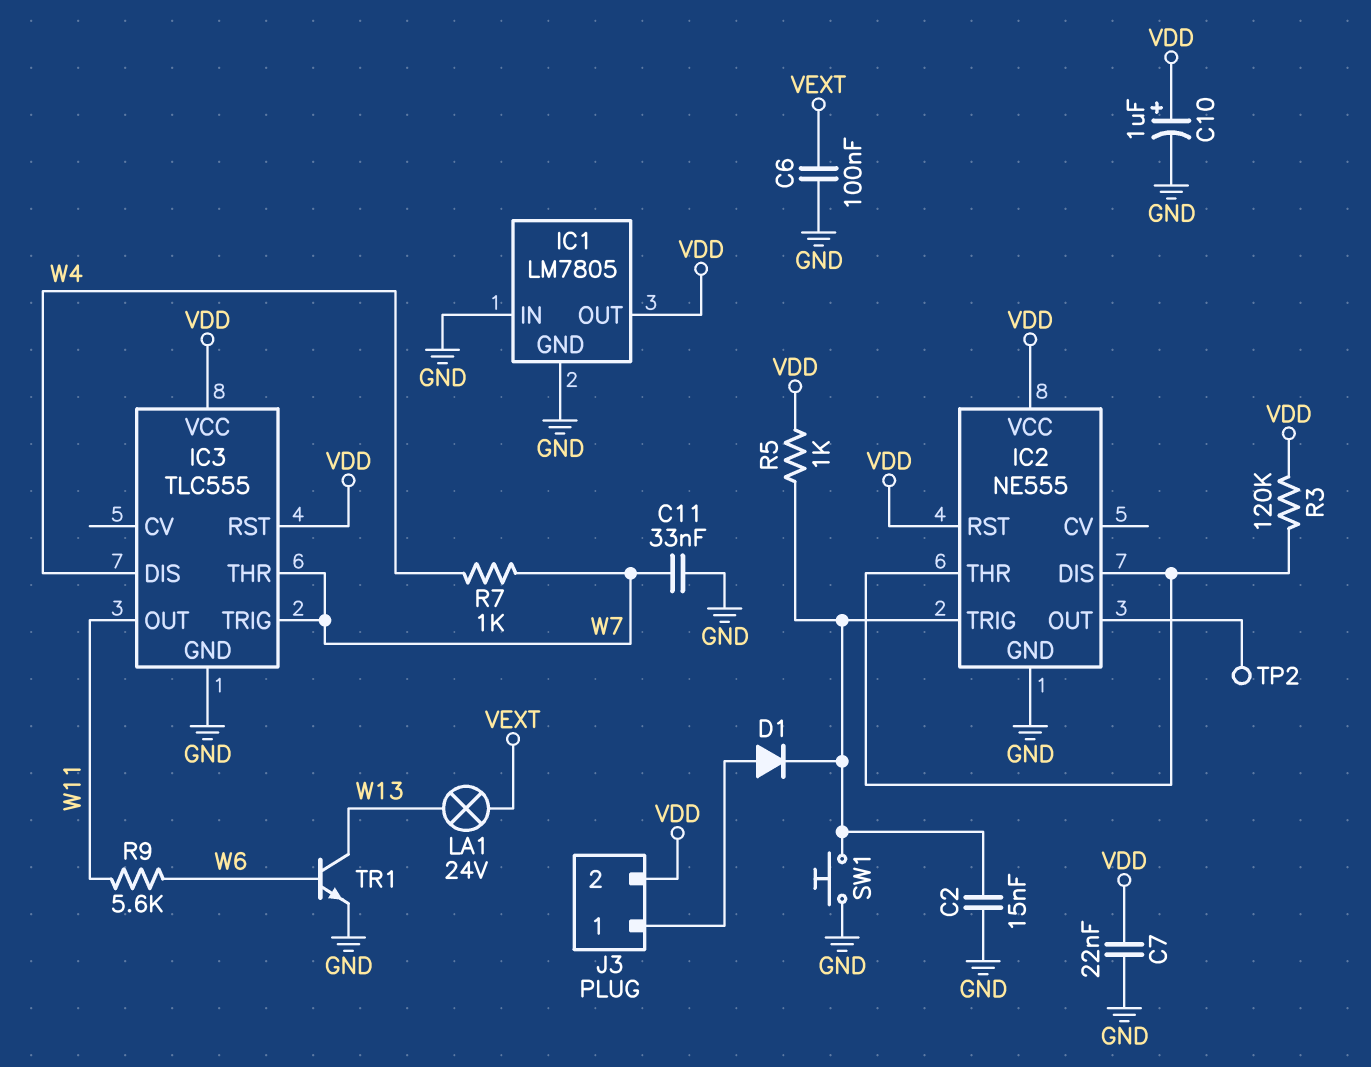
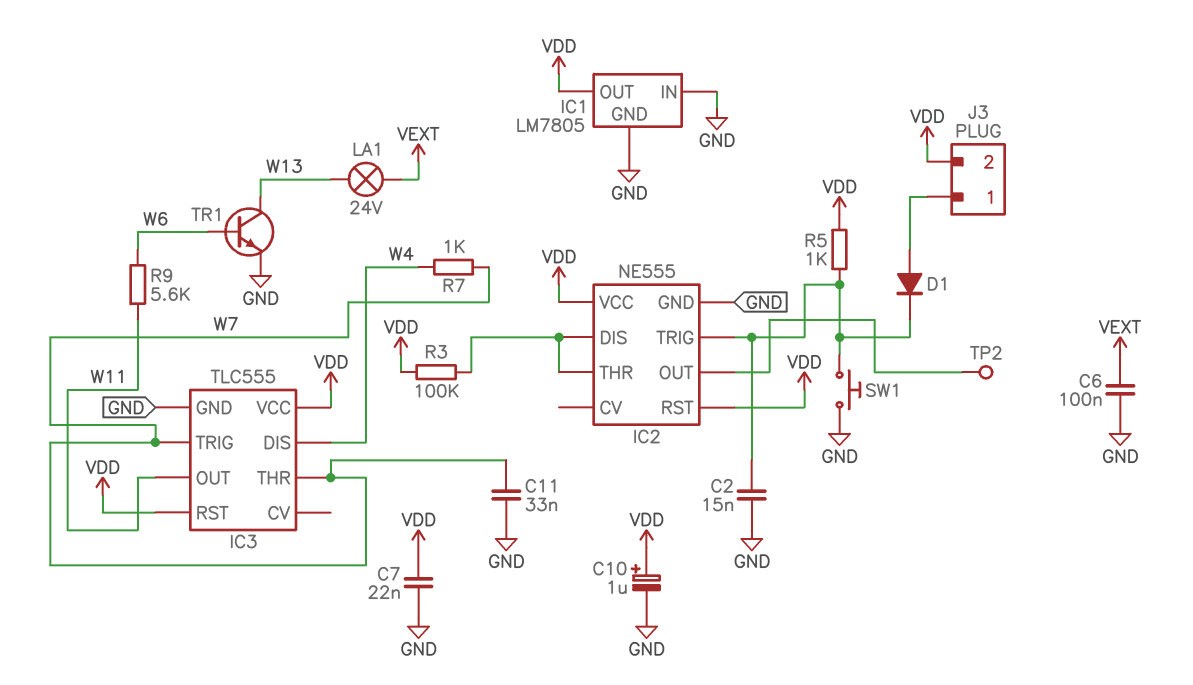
R3: 120k (IC2/DIS, VDD) -> 100k (IC2/DIS, VDD)

